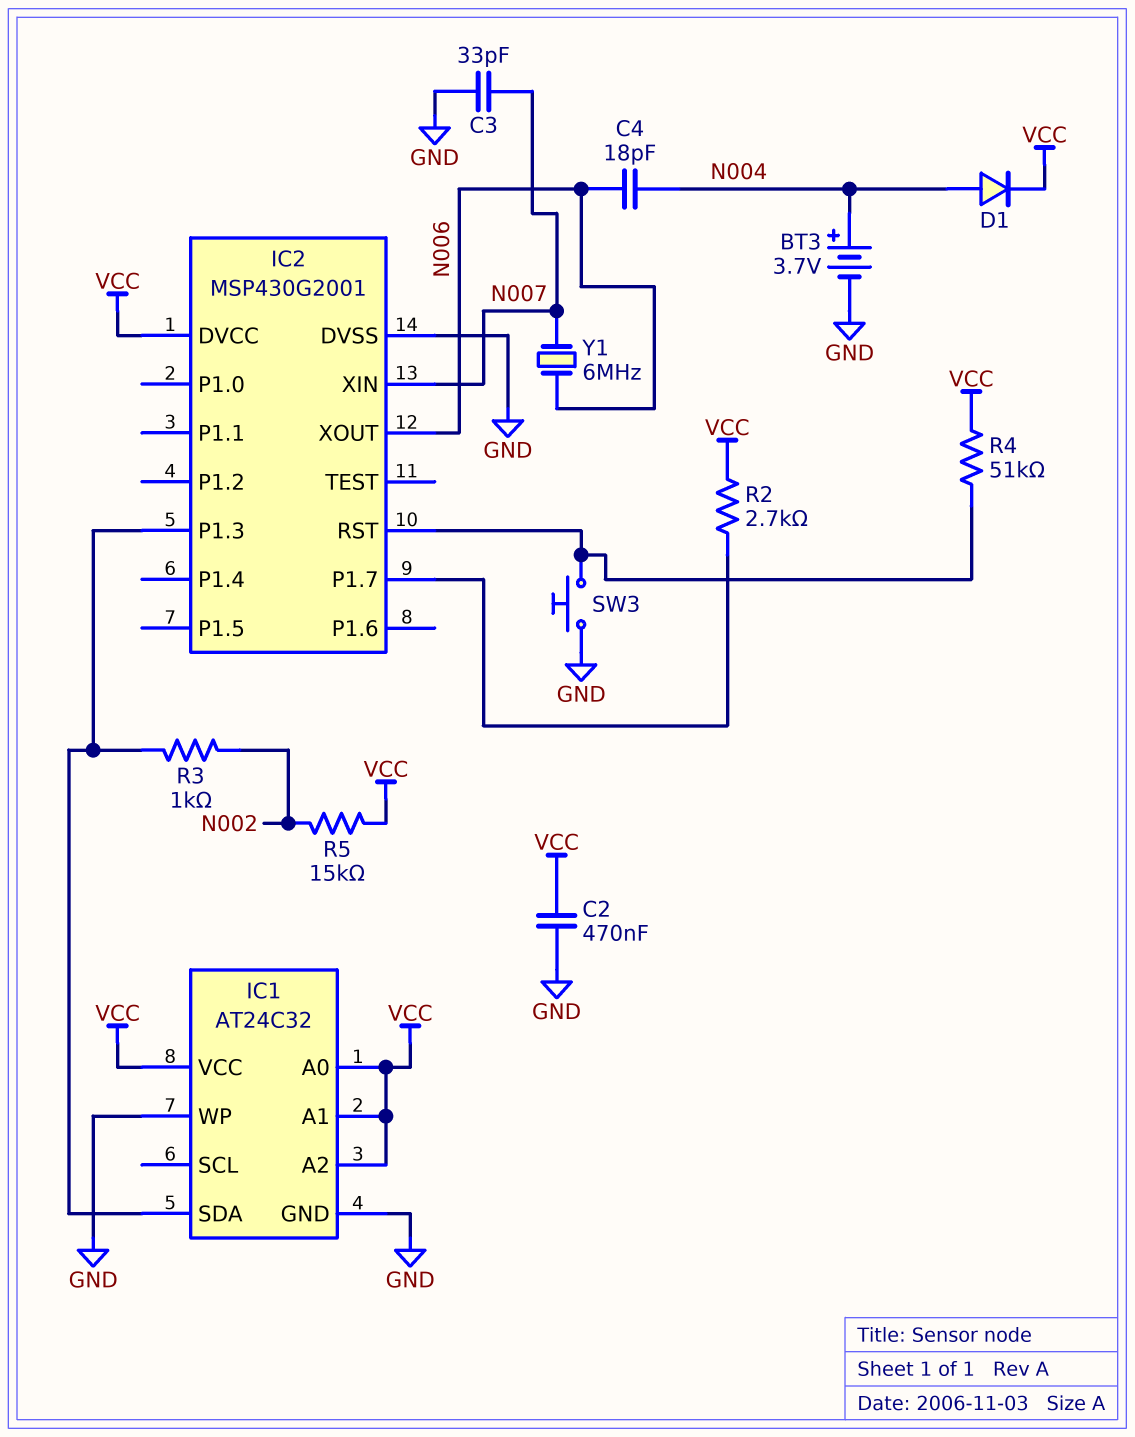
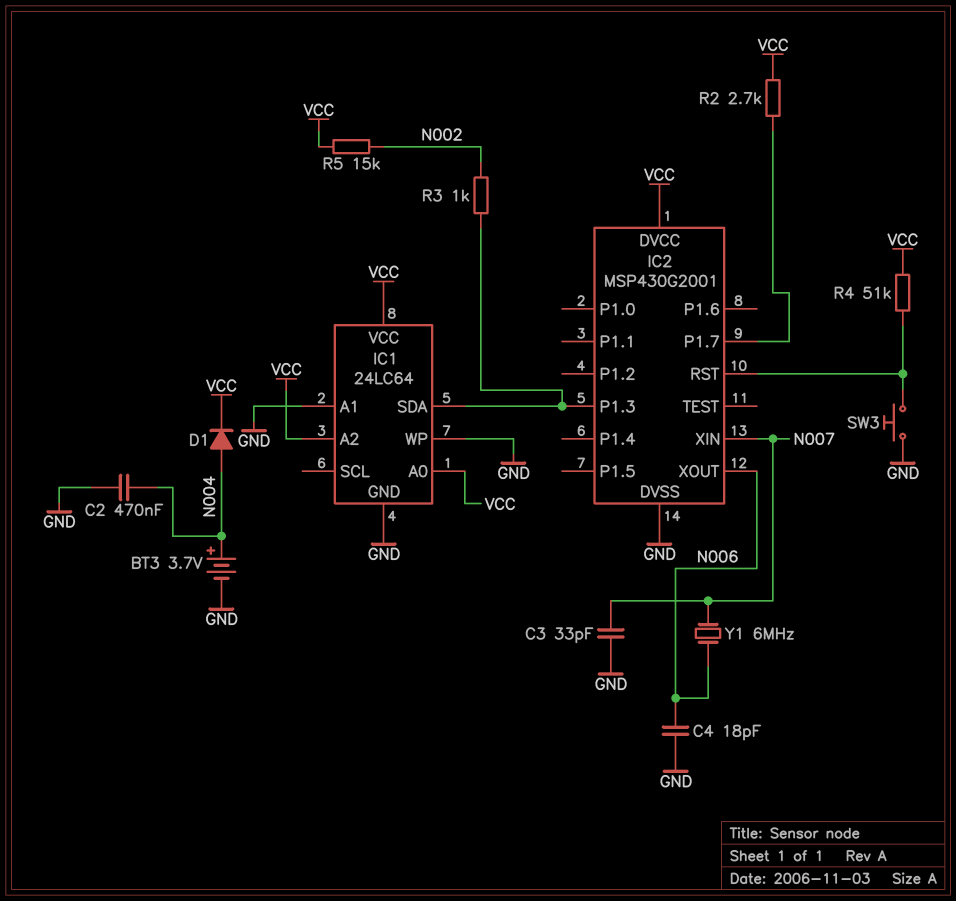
C2: 470nF (GND, VCC) -> 470nF (GND, N004)
C4: 18pF (N004, N006) -> 18pF (GND, N006)
IC1: AT24C32 -> 24LC64
IC1 pin A1: VCC -> GND

